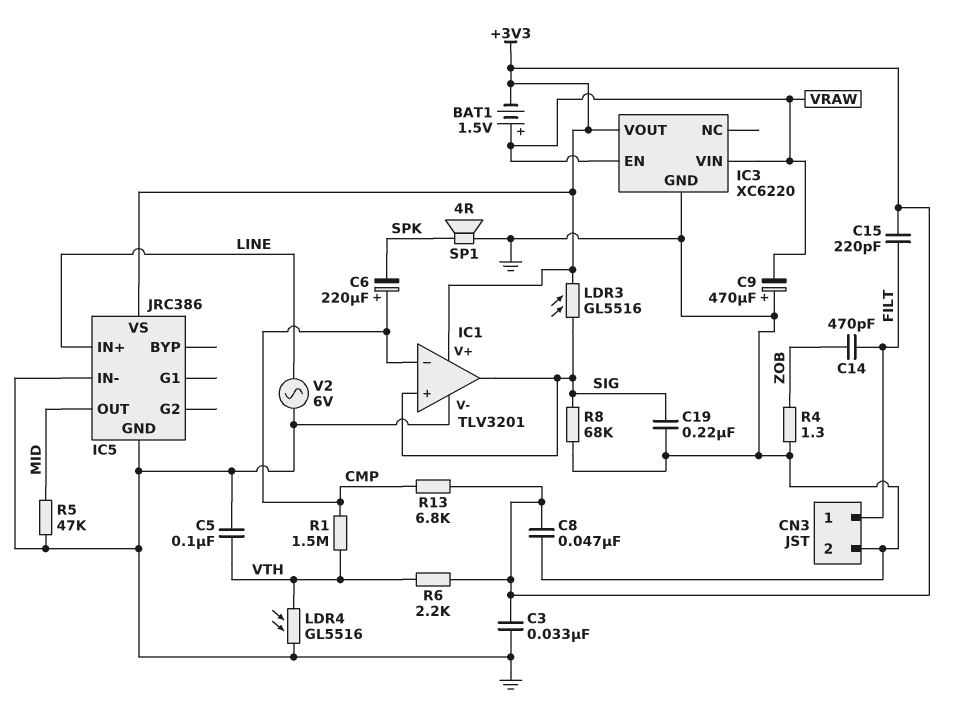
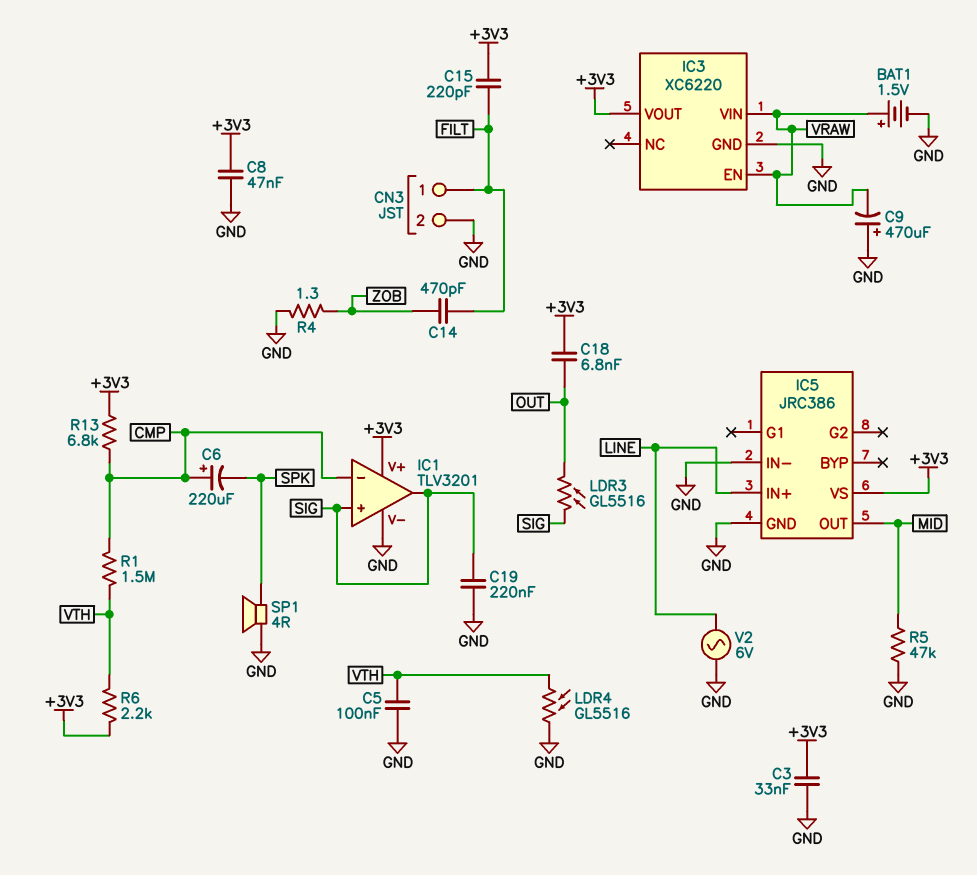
BAT1: 1.5V (plus VRAW, minus +3V3) -> 1.5V (plus VRAW, minus GND)
C18: none -> 6.8nF (+3V3, OUT)
LDR3: GL5516 (+3V3, SIG) -> GL5516 (OUT, SIG)
R8: 68k (GND, SIG) -> none

